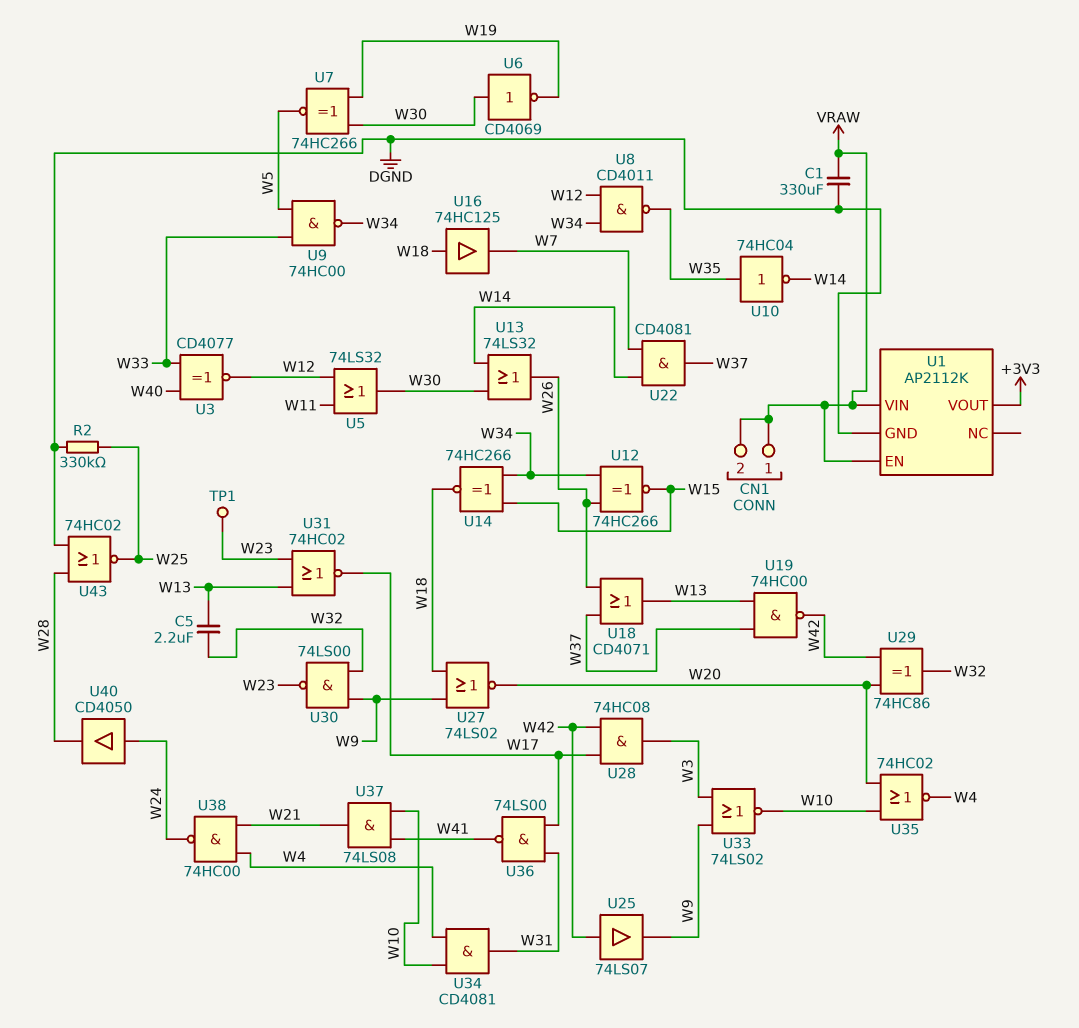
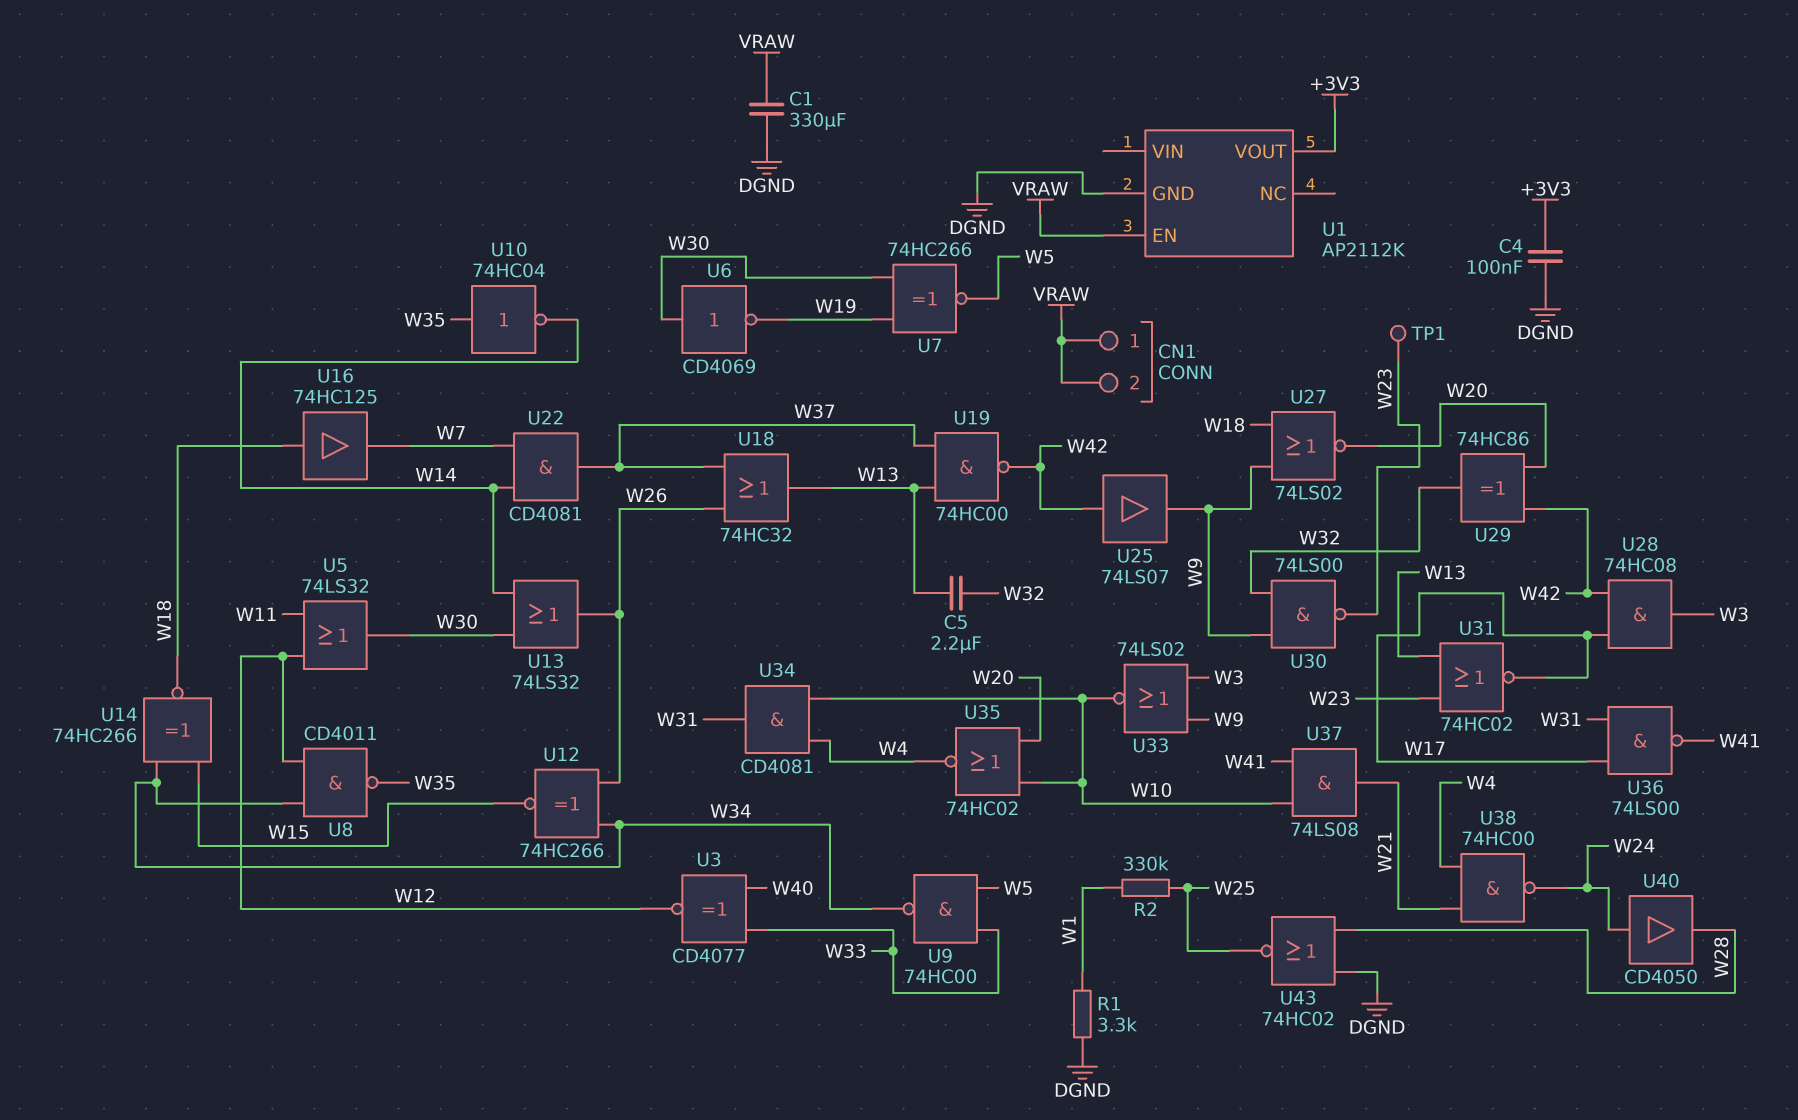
C4: none -> 100nF (+3V3, DGND)
R1: none -> 3.3k (DGND, W1)
R2: 330k (DGND, W25) -> 330k (W1, W25)
U1 pin VIN: VRAW -> none
U18: OR CD4071 (in W26, in W37, out W13) -> OR 74HC32 (in W26, in W37, out W13)

